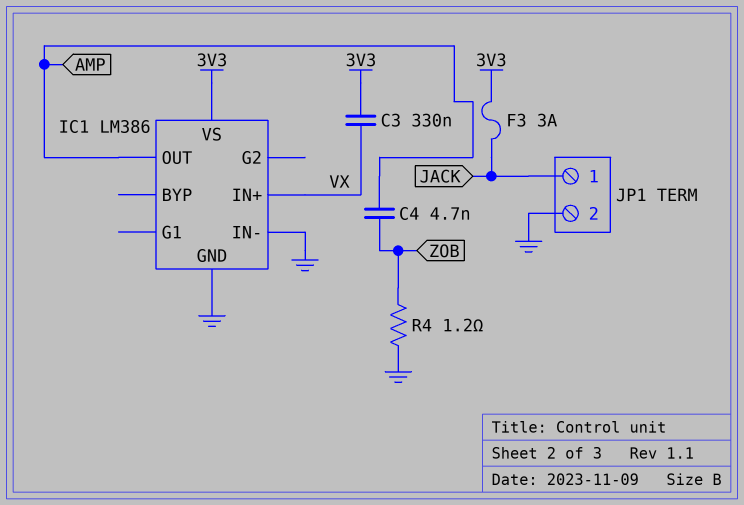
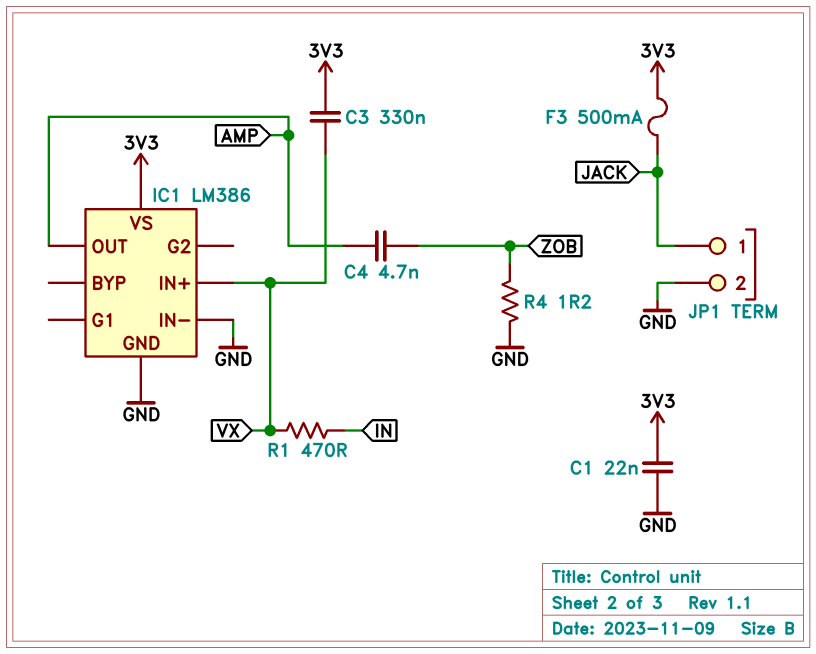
C1: none -> 22nF (3V3, GND)
F3: 3A (3V3, JACK) -> 500mA (3V3, JACK)
R1: none -> 470 (IN, VX)

